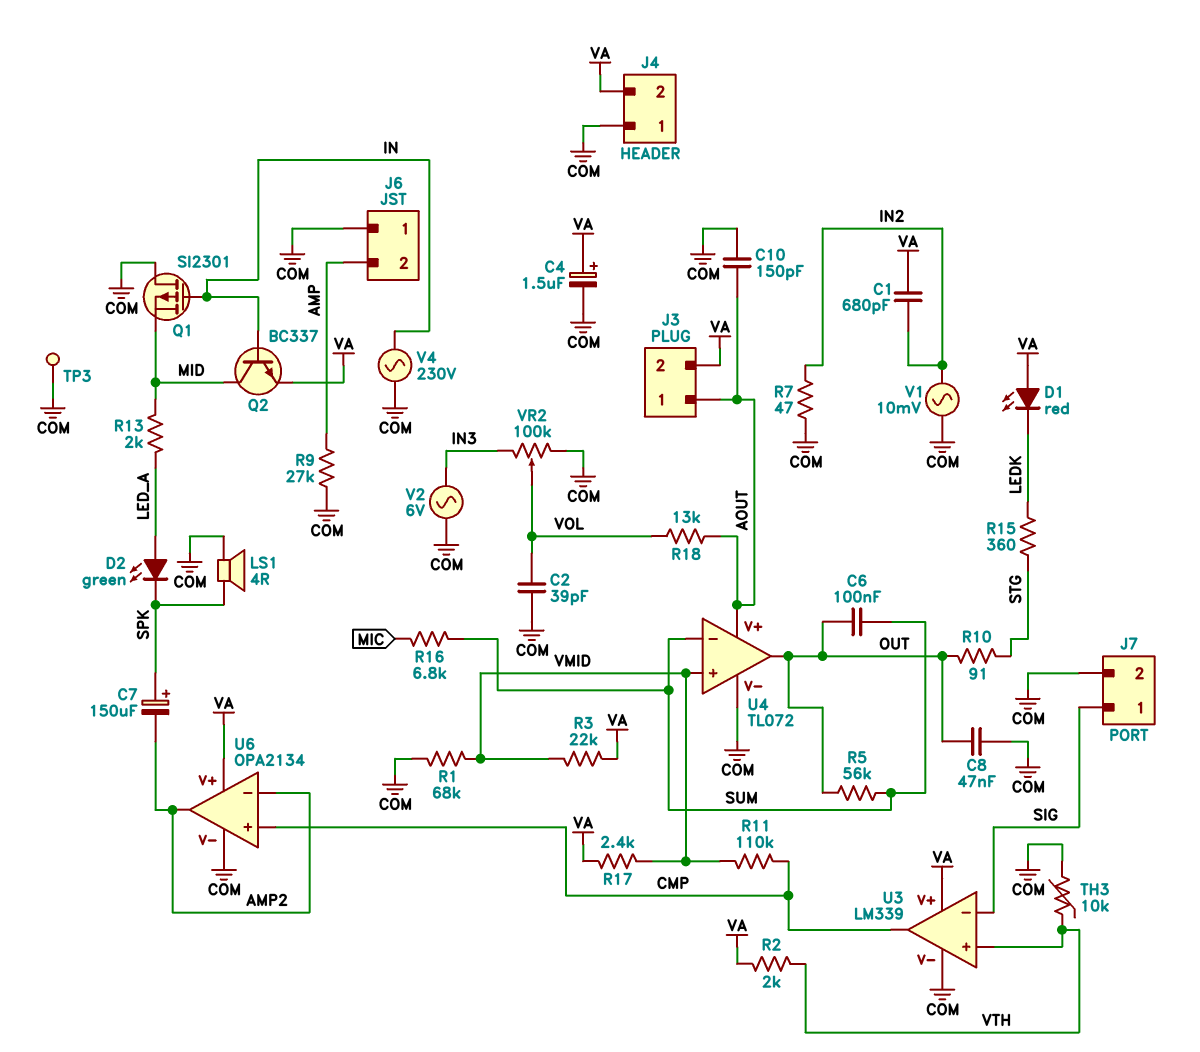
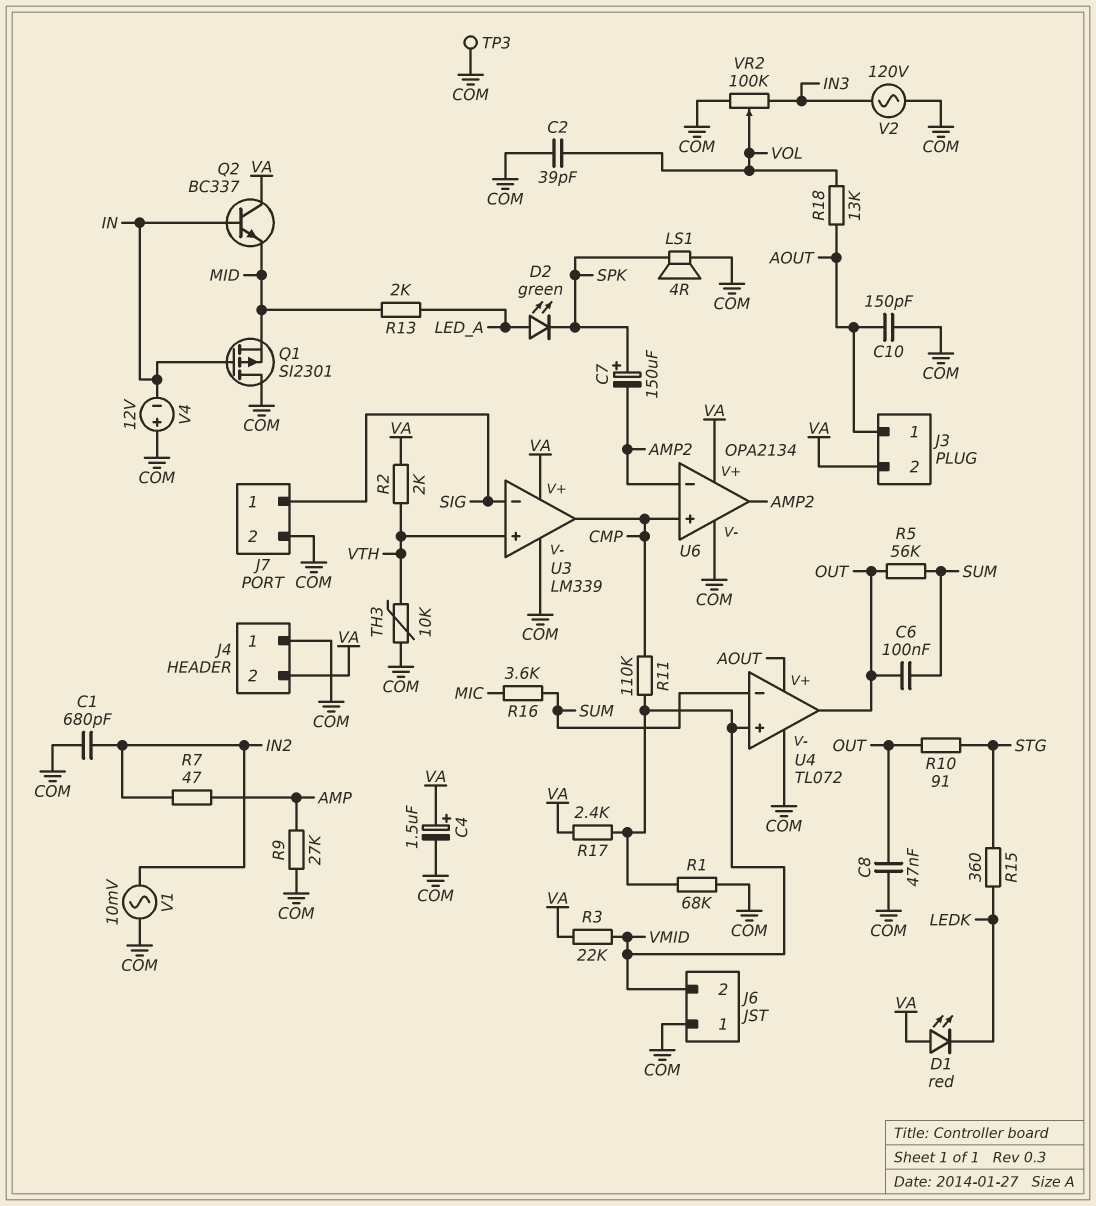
C1: 680pF (IN2, VA) -> 680pF (COM, IN2)
J6 pin 2: AMP -> VMID
Q2: NPN BC337 (B IN, C MID, E VA) -> NPN BC337 (B IN, C VA, E MID)
R7: 47 (COM, IN2) -> 47 (AMP, IN2)
R16: 6.8k (MIC, SUM) -> 3.6k (MIC, SUM)
V2: AC 6V (COM, IN3) -> AC 120V (COM, IN3)
V4: AC 230V (COM, IN) -> 12V (plus COM, minus IN)

